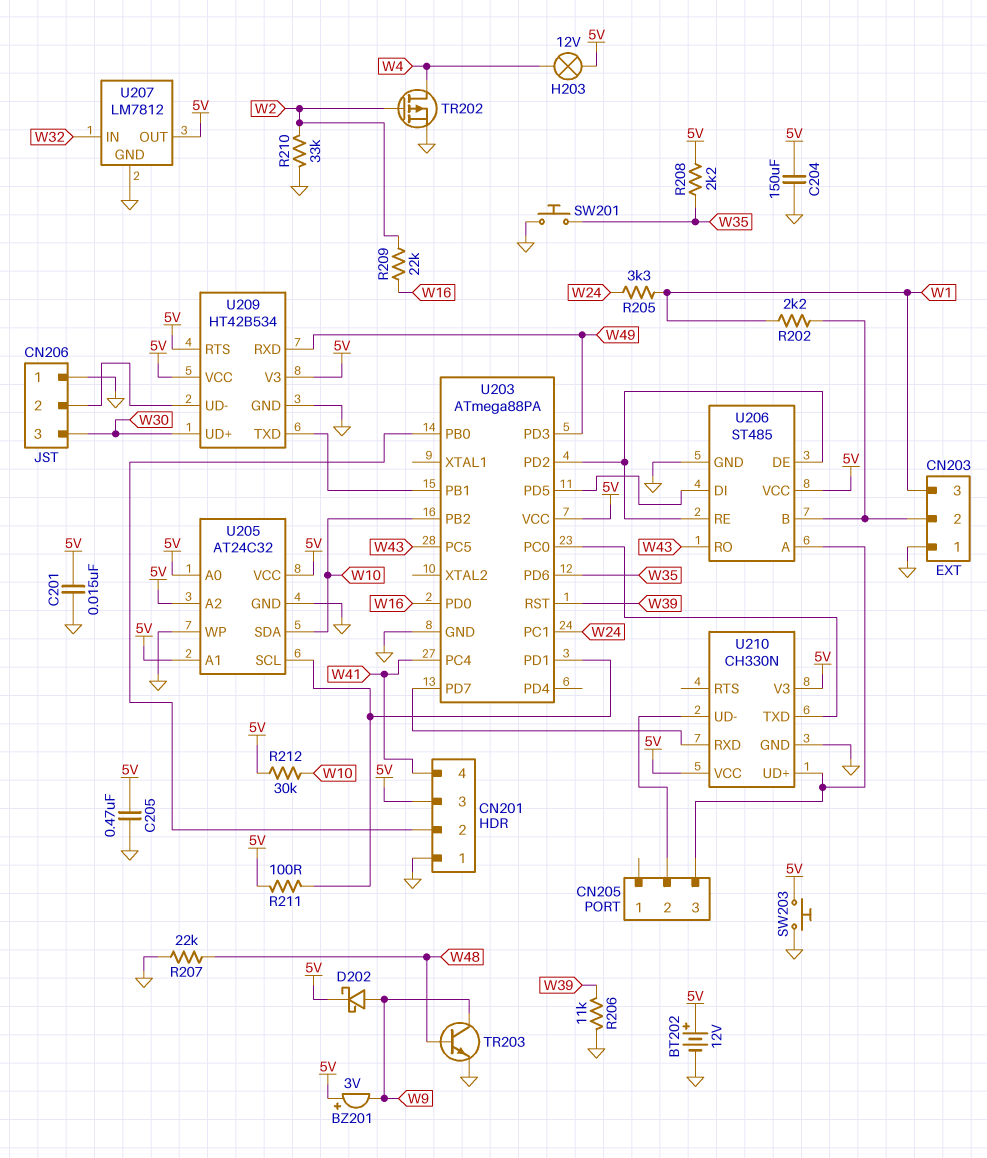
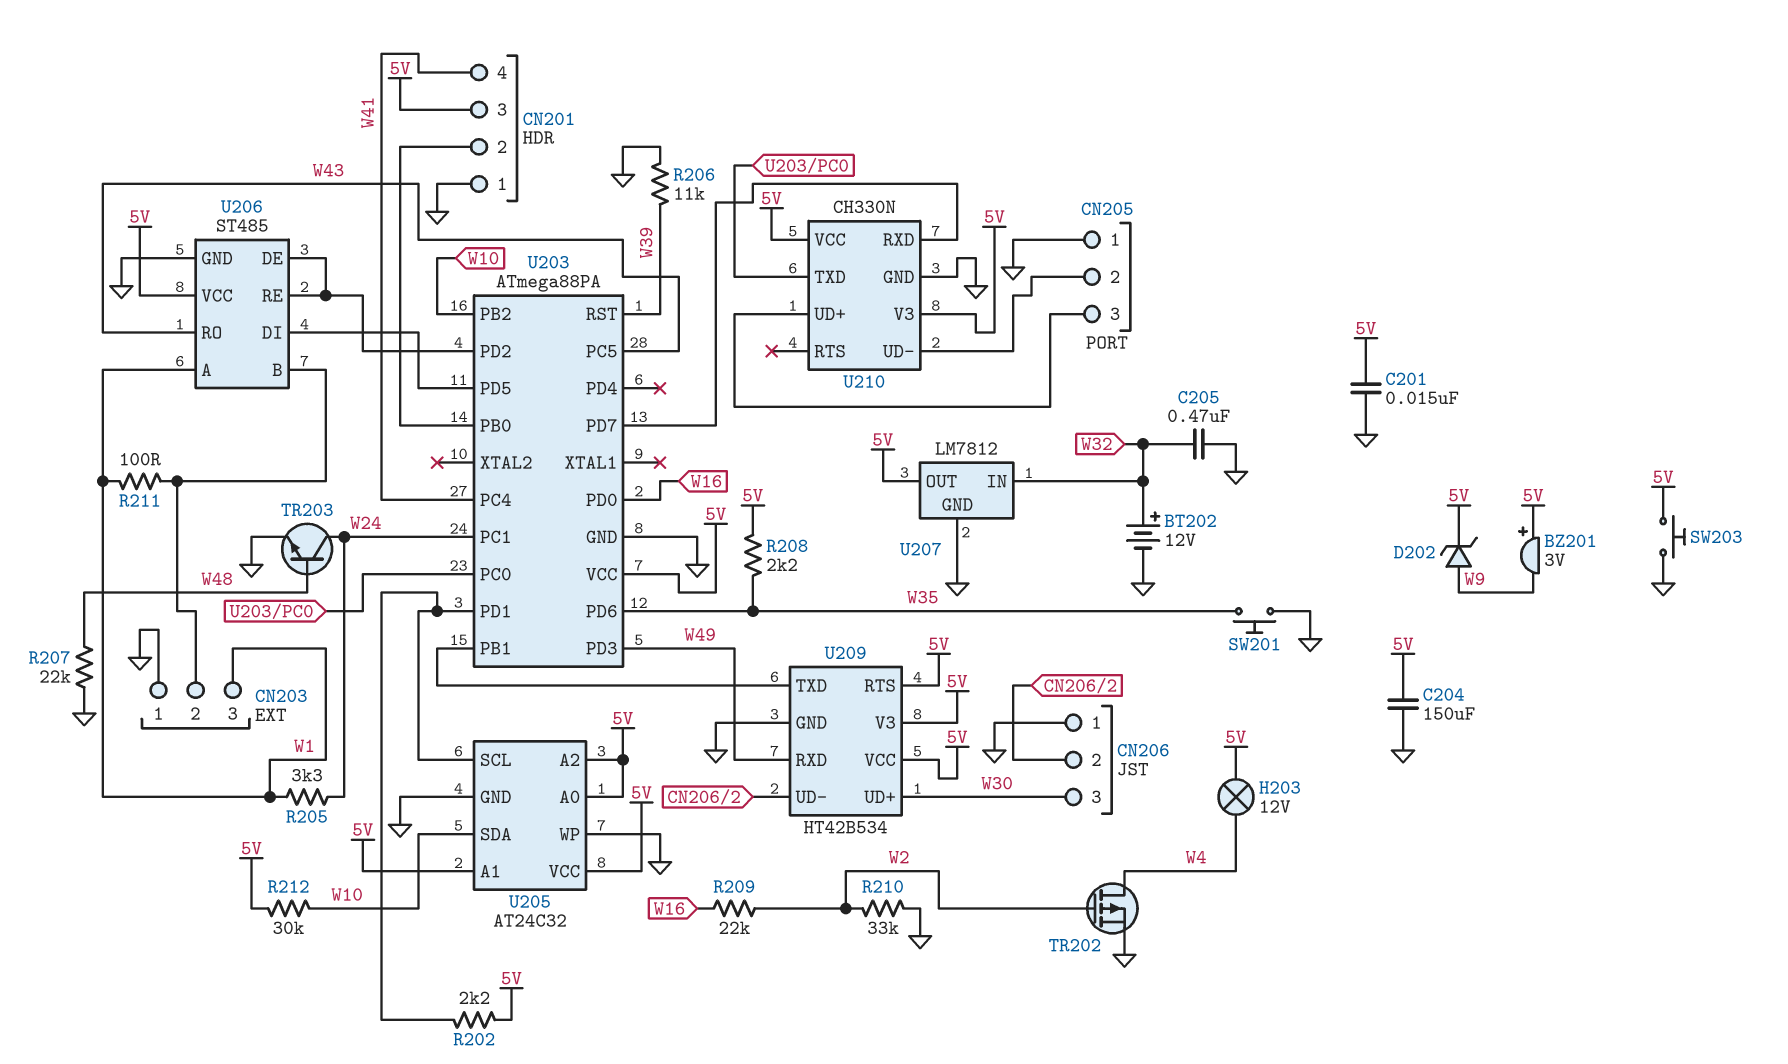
BT202: 12V (plus 5V, minus GND) -> 12V (plus W32, minus GND)
C205: 470nF (5V, GND) -> 470nF (GND, W32)
CN205 pin 1: none -> GND
D202: schottky (A W9, K 5V) -> zener (A W9, K 5V)
R202: 2.2k (CN203/2, W1) -> 2.2k (5V, U203/PD1)
R211: 100 (5V, U203/PD1) -> 100 (CN203/2, W1)
TR203: NPN (B W48, C W9, E GND) -> NPN (B W48, C W24, E GND)
U206 pin A: CN205/3 -> W1

